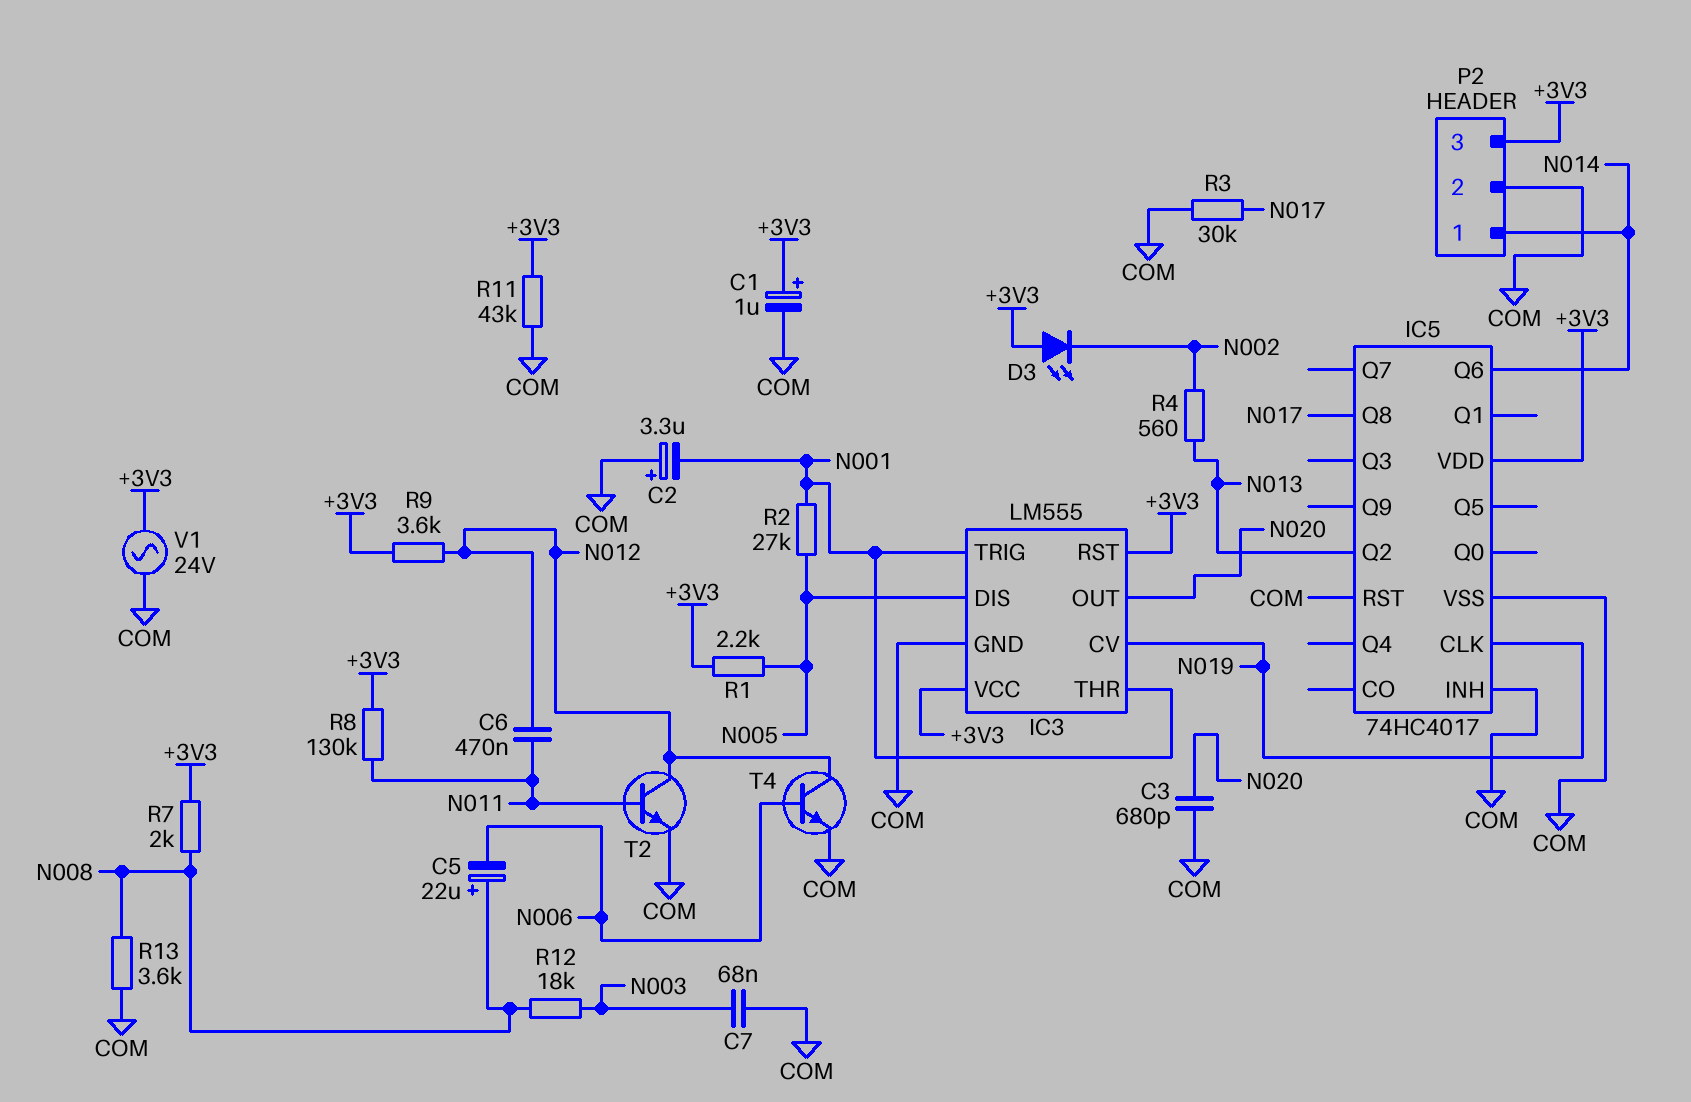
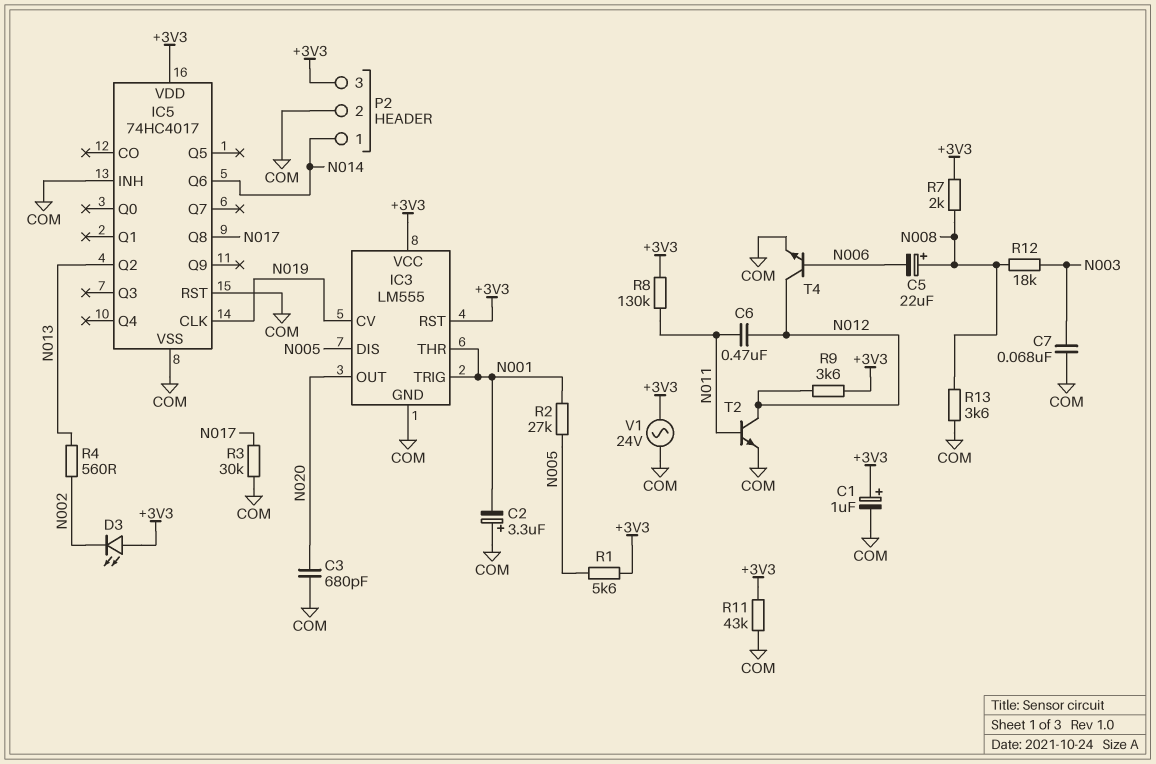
R1: 2.2k (+3V3, N005) -> 5.6k (+3V3, N005)

